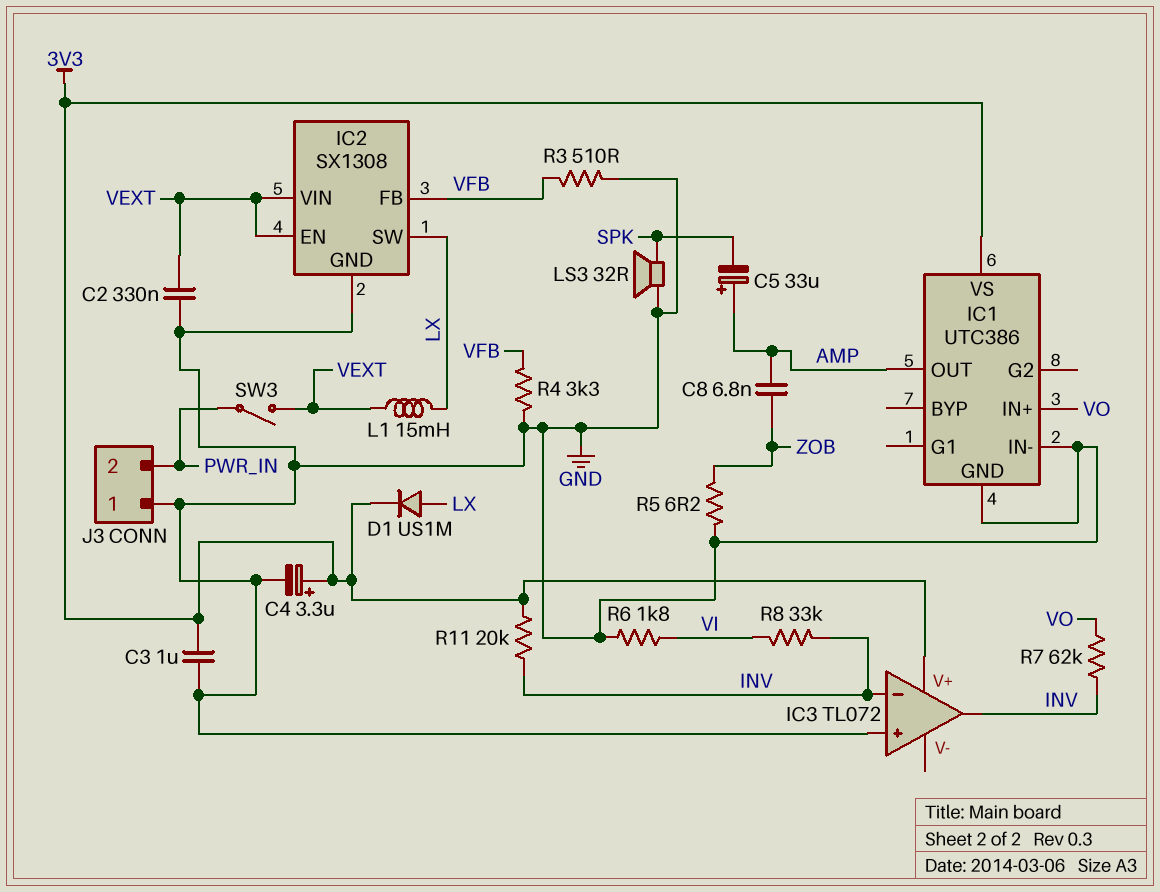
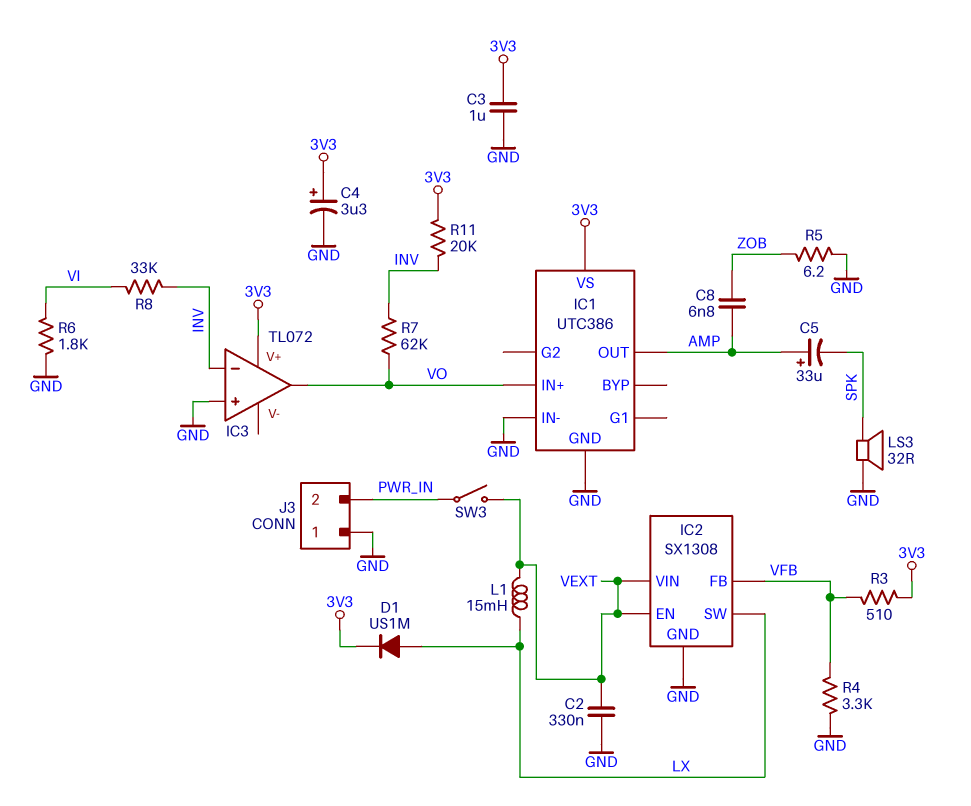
IC3 pin out: INV -> VO
R3: 510 (GND, VFB) -> 510 (3V3, VFB)

